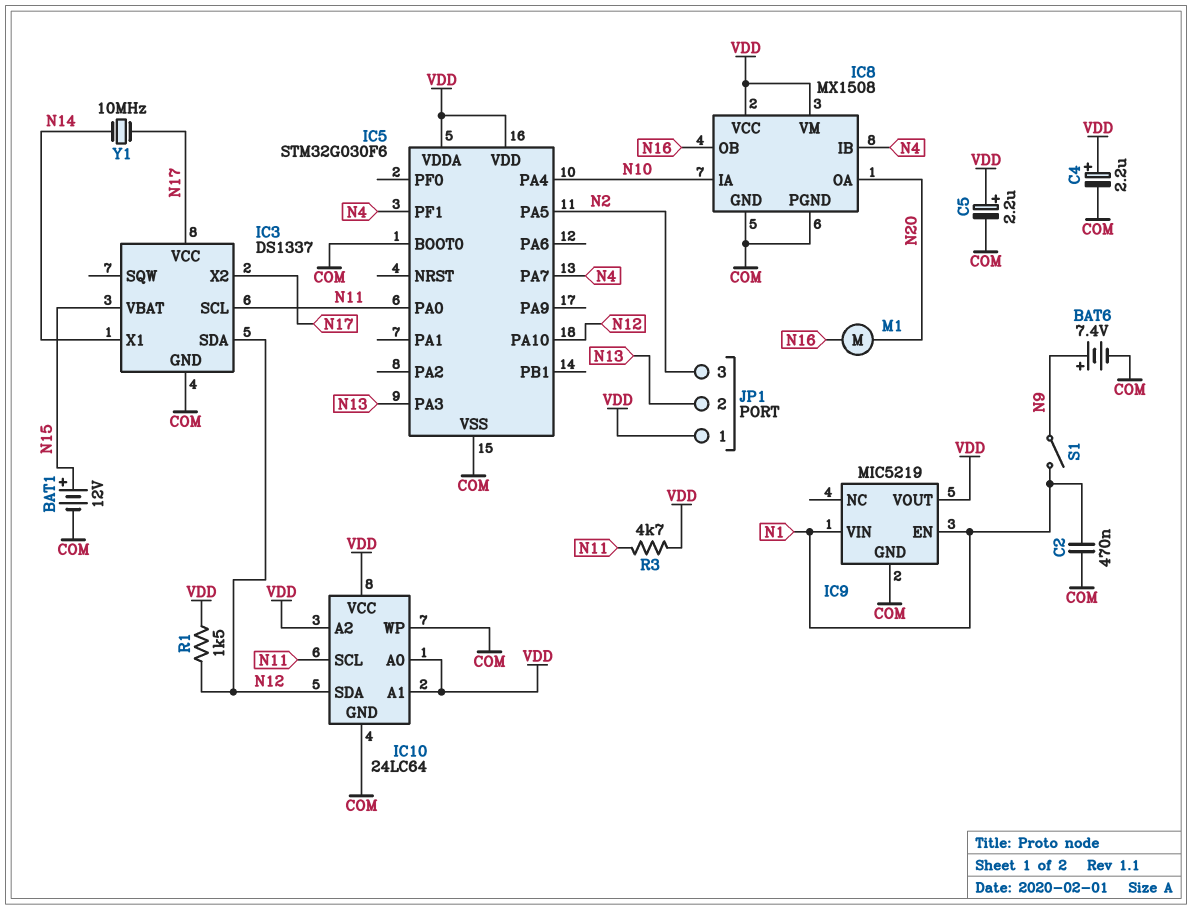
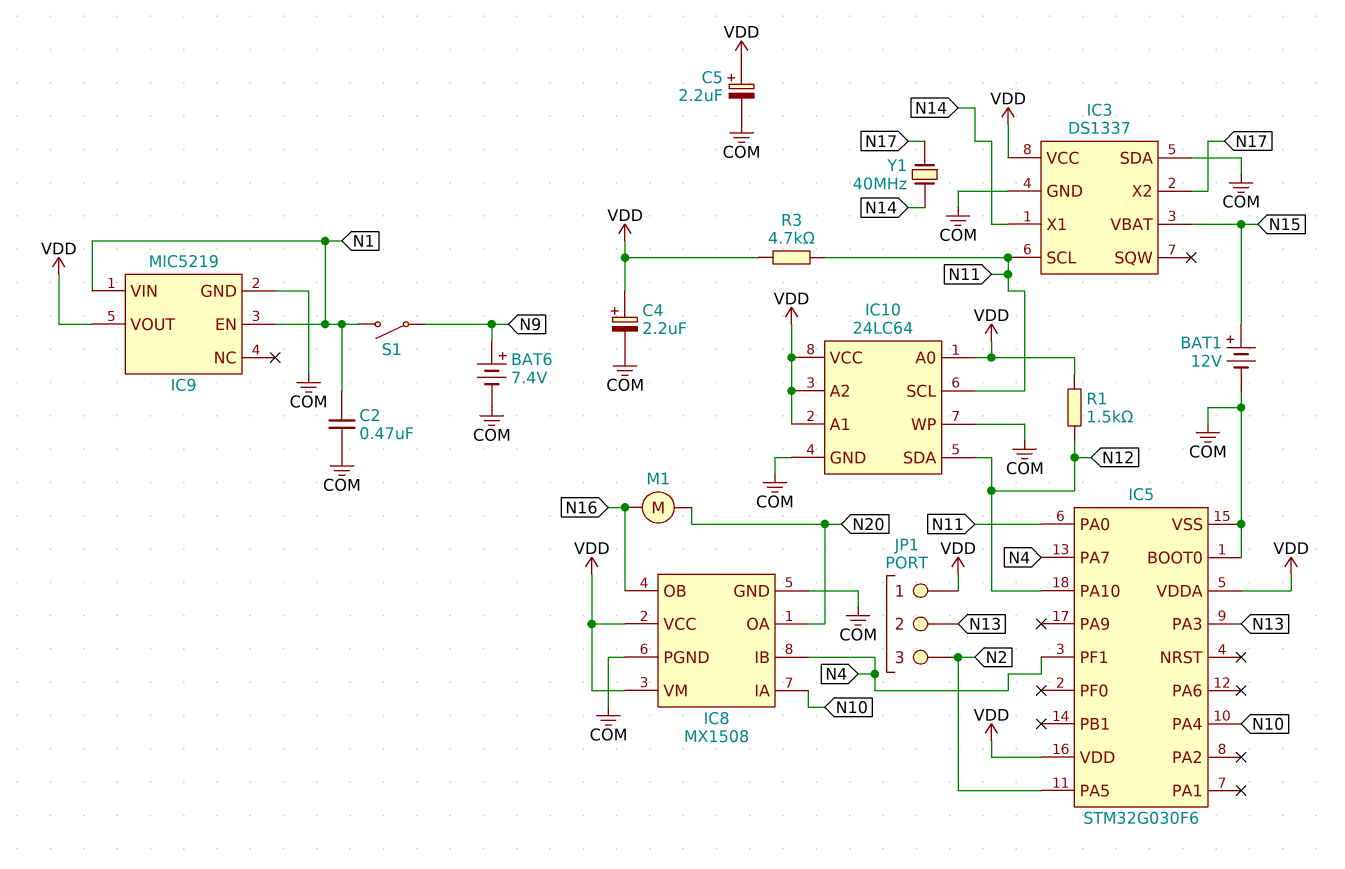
IC3 pin SDA: N12 -> COM
IC3 pin VCC: N17 -> VDD
Y1: 10MHz (N14, N17) -> 40MHz (N14, N17)

